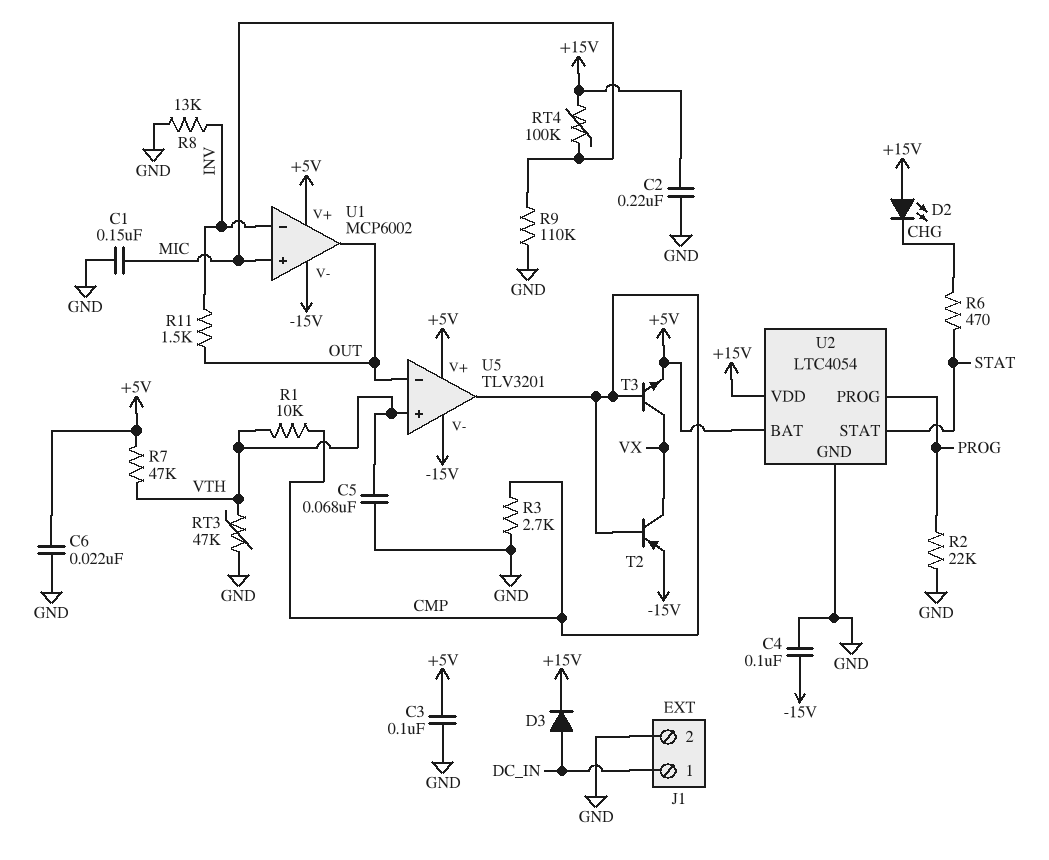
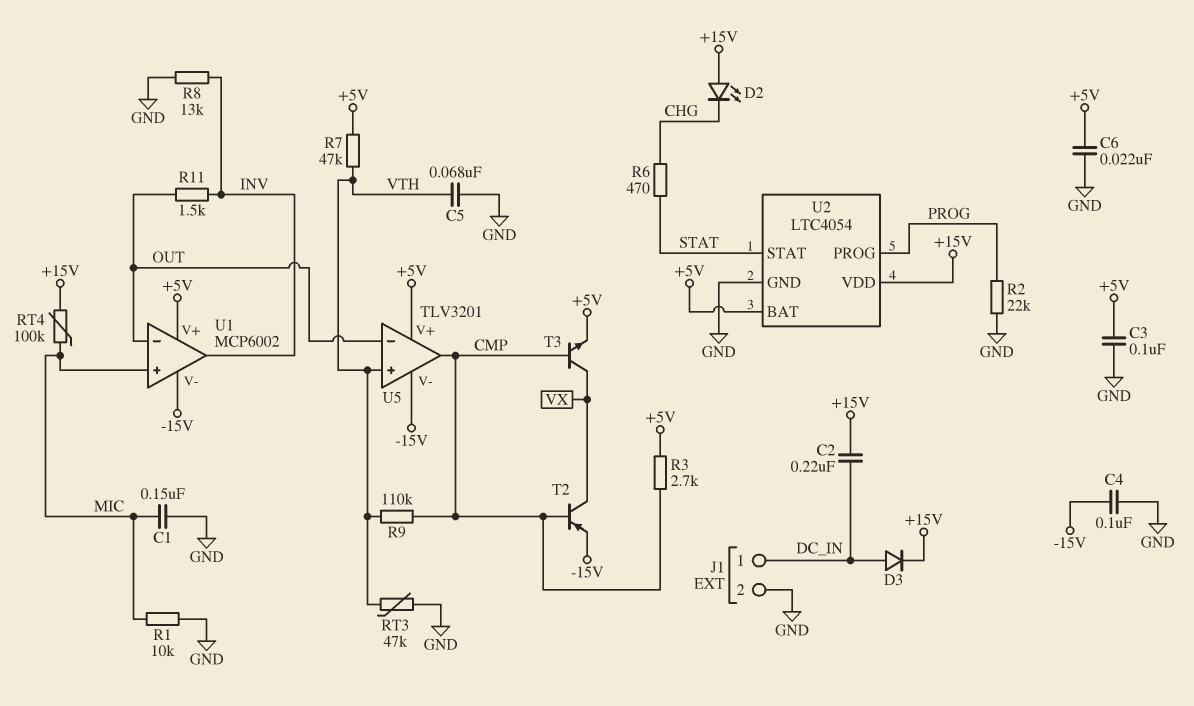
C2: 220nF (+15V, GND) -> 220nF (+15V, DC_IN)
R1: 10k (CMP, VTH) -> 10k (GND, MIC)
R3: 2.7k (CMP, GND) -> 2.7k (+5V, CMP)
R9: 110k (GND, MIC) -> 110k (CMP, VTH)
U1 pin in-: INV -> OUT
U1 pin out: OUT -> INV

